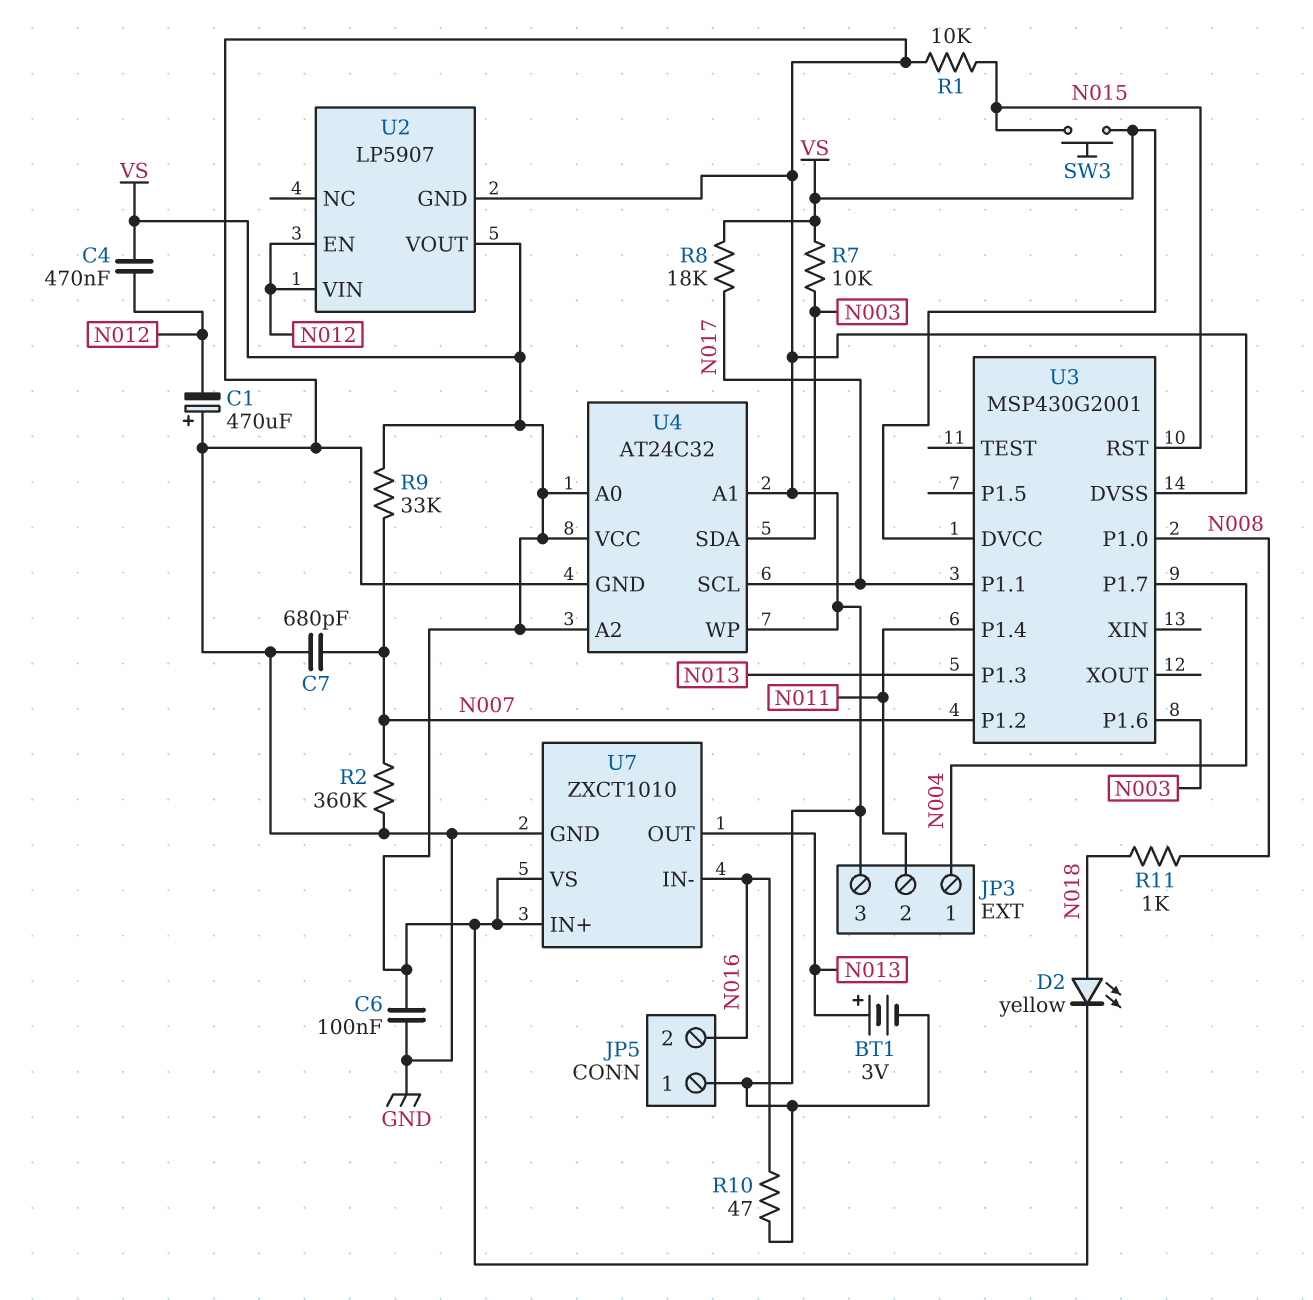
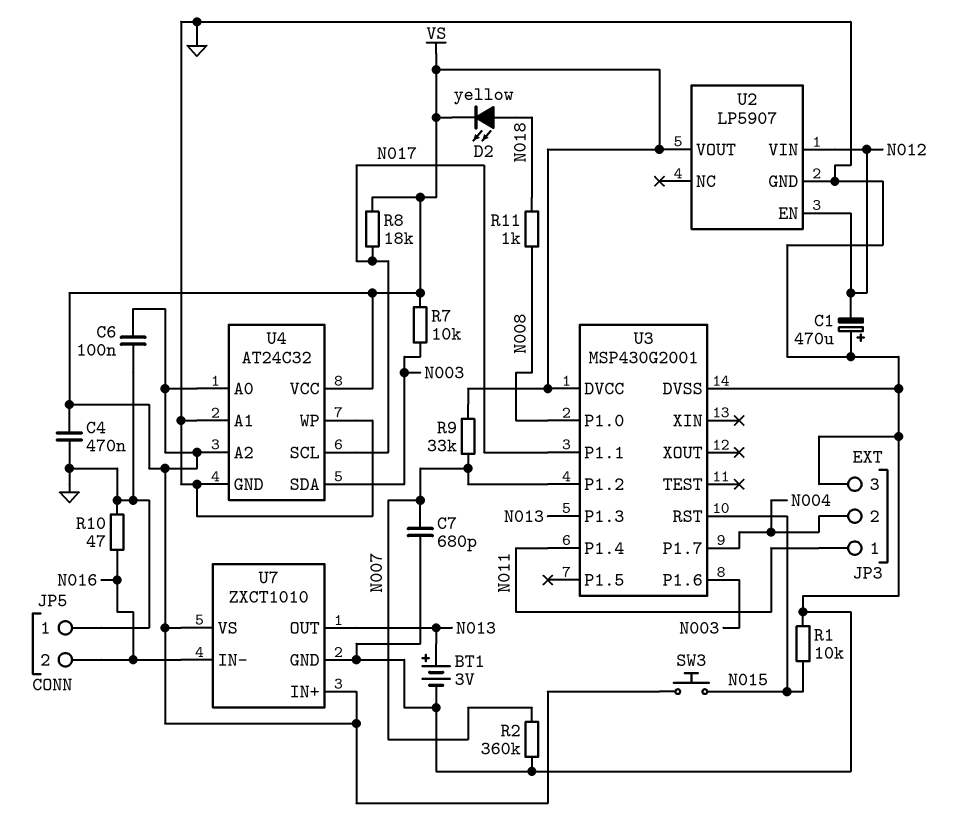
C4: 470nF (N012, VS) -> 470nF (GND, VS)
JP3 pin 1: N004 -> N011
JP3 pin 2: N011 -> N004

